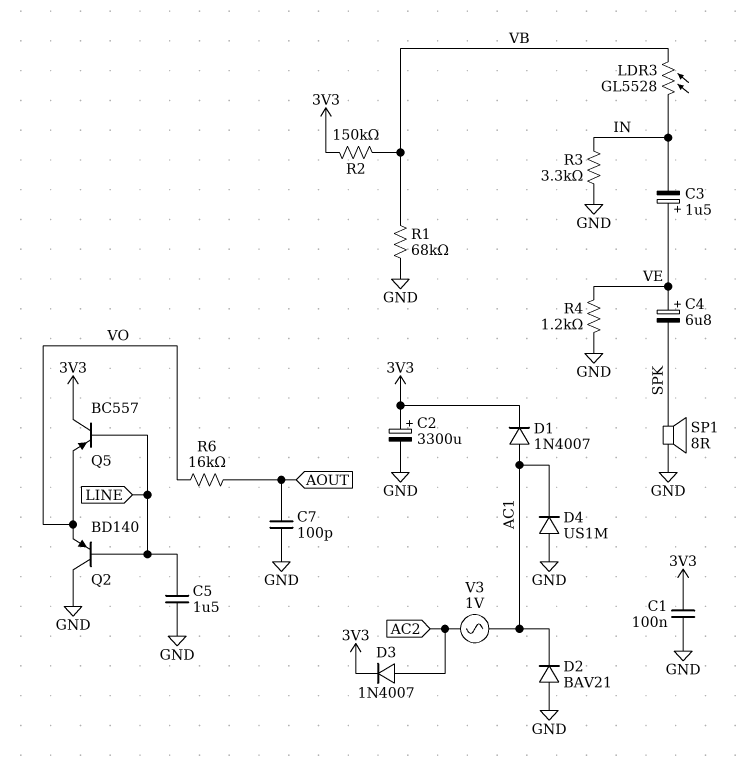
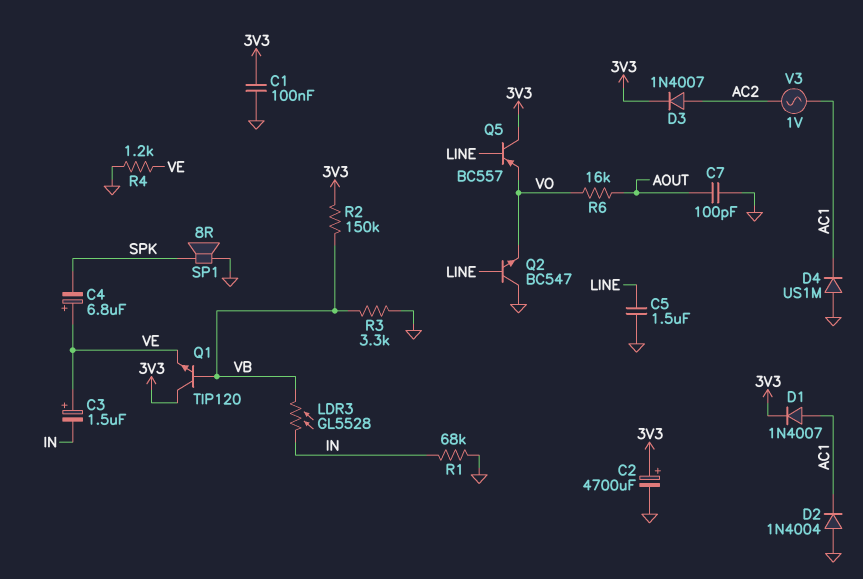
C2: 3300uF (plus 3V3, minus GND) -> 4700uF (plus 3V3, minus GND)
D2: diode BAV21 (A GND, K AC1) -> diode 1N4004 (A GND, K AC1)
Q1: none -> NPN TIP120 (B VB, C 3V3, E VE)
Q2: PNP BD140 (B LINE, C GND, E VO) -> NPN BC547 (B LINE, C GND, E VO)
R1: 68k (GND, VB) -> 68k (GND, IN)
R3: 3.3k (GND, IN) -> 3.3k (GND, VB)

